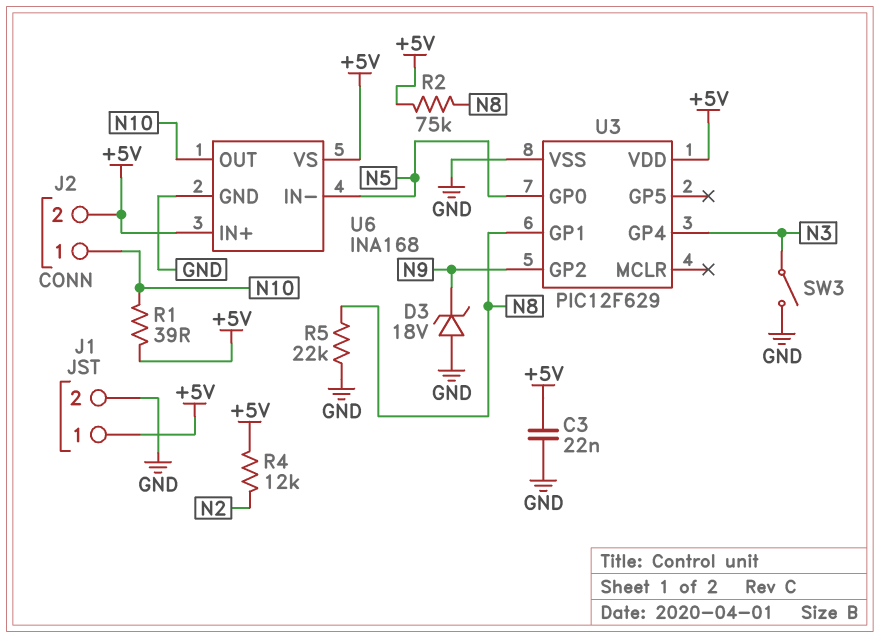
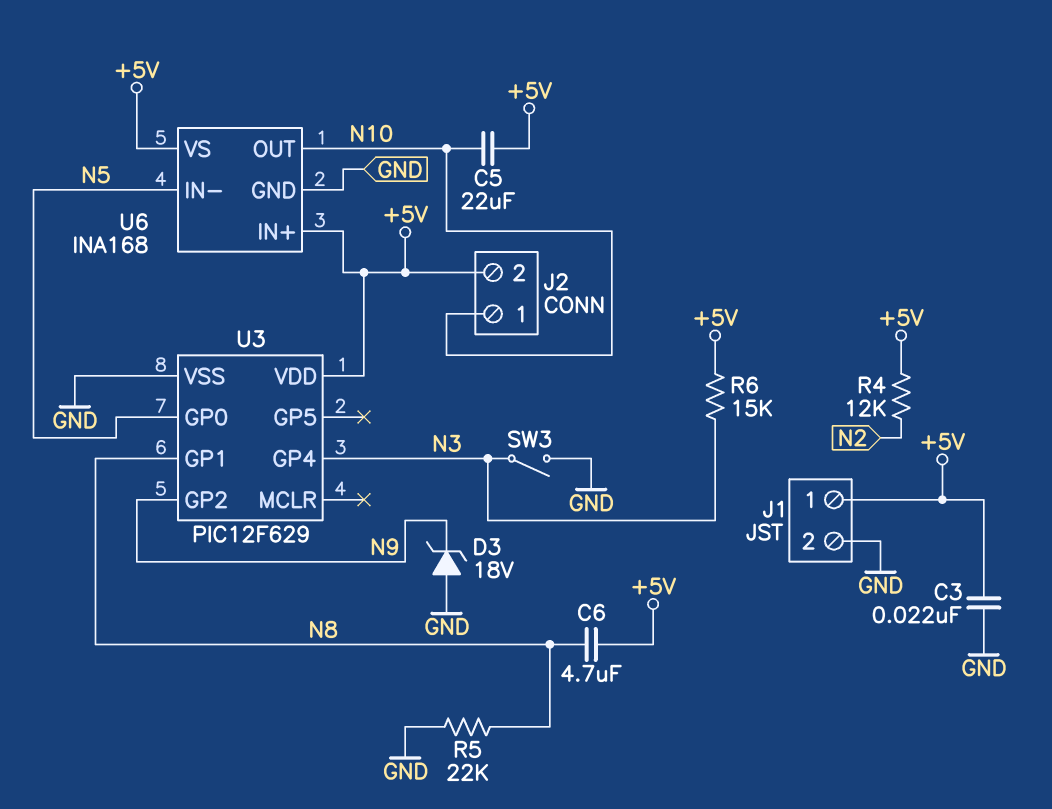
C5: none -> 22uF (+5V, N10)
C6: none -> 4.7uF (+5V, N8)
R1: 39 (+5V, N10) -> none
R2: 75k (+5V, N8) -> none
R6: none -> 15k (+5V, N3)

